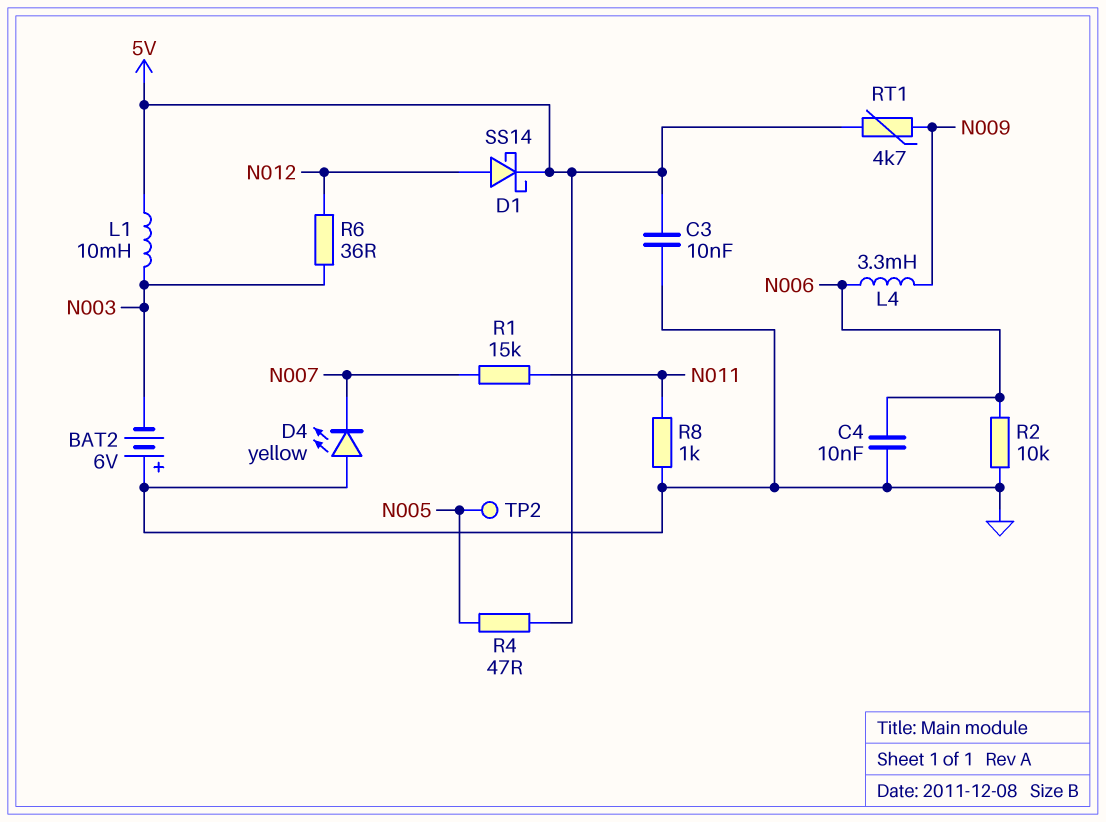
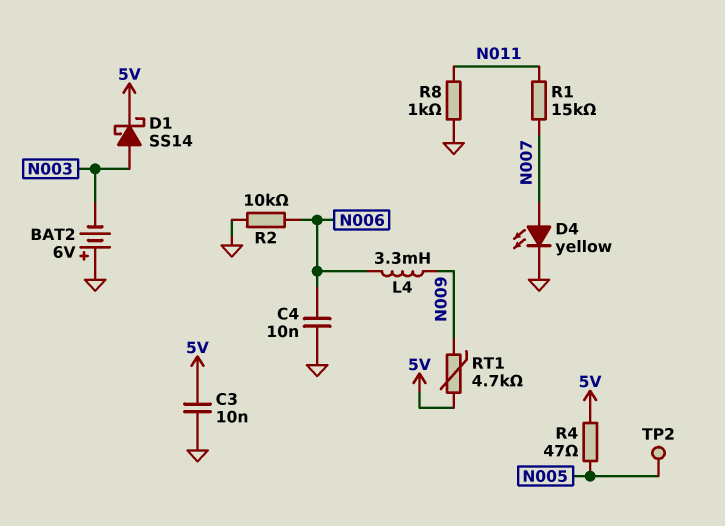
D1: schottky SS14 (A N012, K 5V) -> schottky SS14 (A N003, K 5V)
D4: LED yellow (A GND, K N007) -> LED yellow (A N007, K GND)
L1: 10mH (5V, N003) -> none
R6: 36 (N003, N012) -> none

